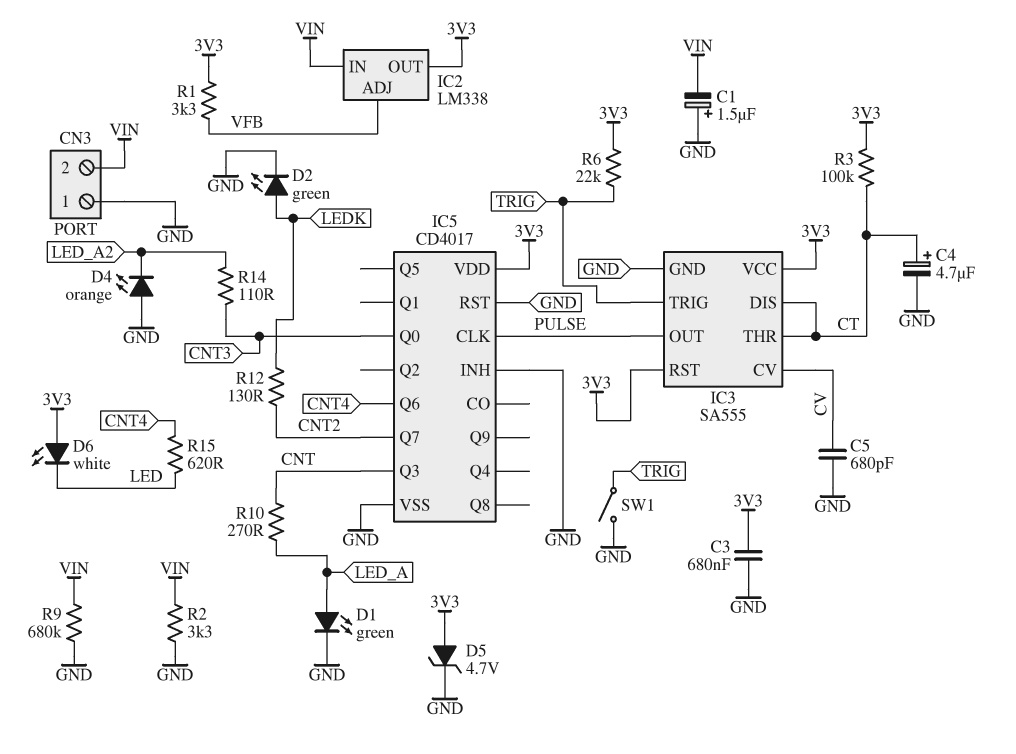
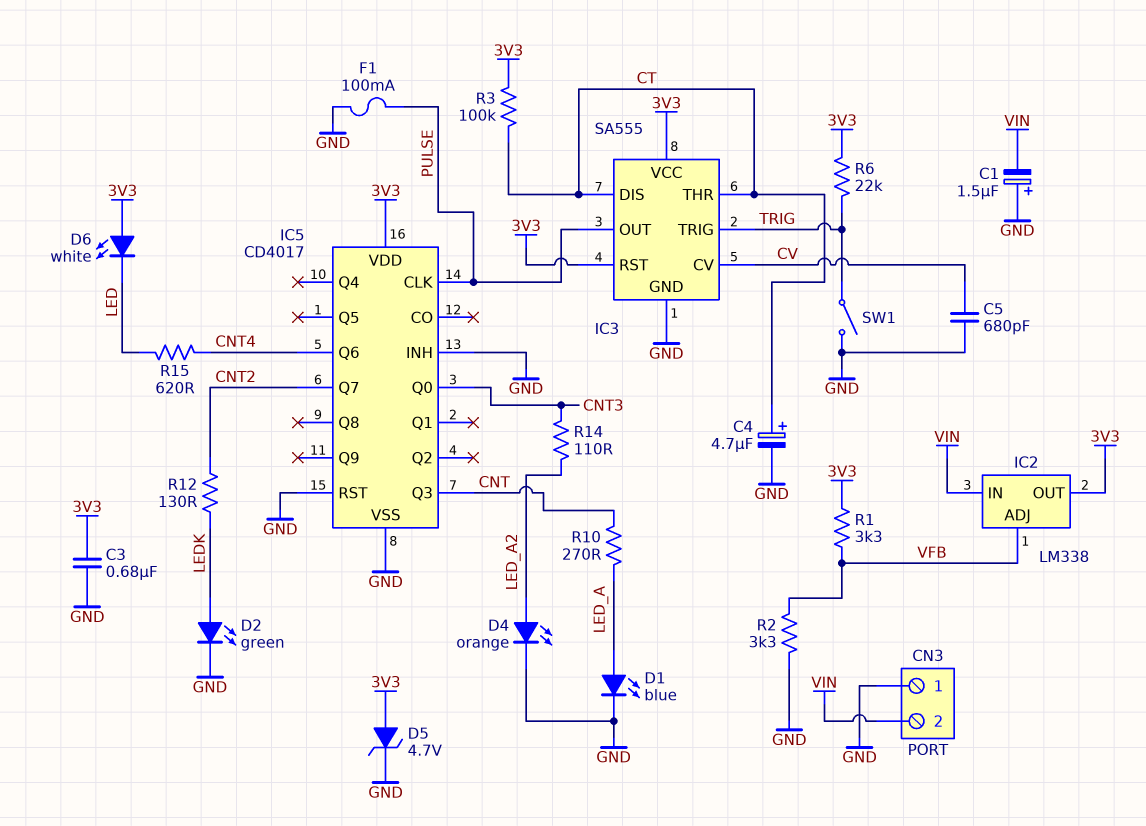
D1: LED green (A LED_A, K GND) -> LED blue (A LED_A, K GND)
D4: LED orange (A GND, K LED_A2) -> LED orange (A LED_A2, K GND)
F1: none -> 100mA (GND, PULSE)
R2: 3.3k (GND, VIN) -> 3.3k (GND, VFB)
R9: 680k (GND, VIN) -> none

